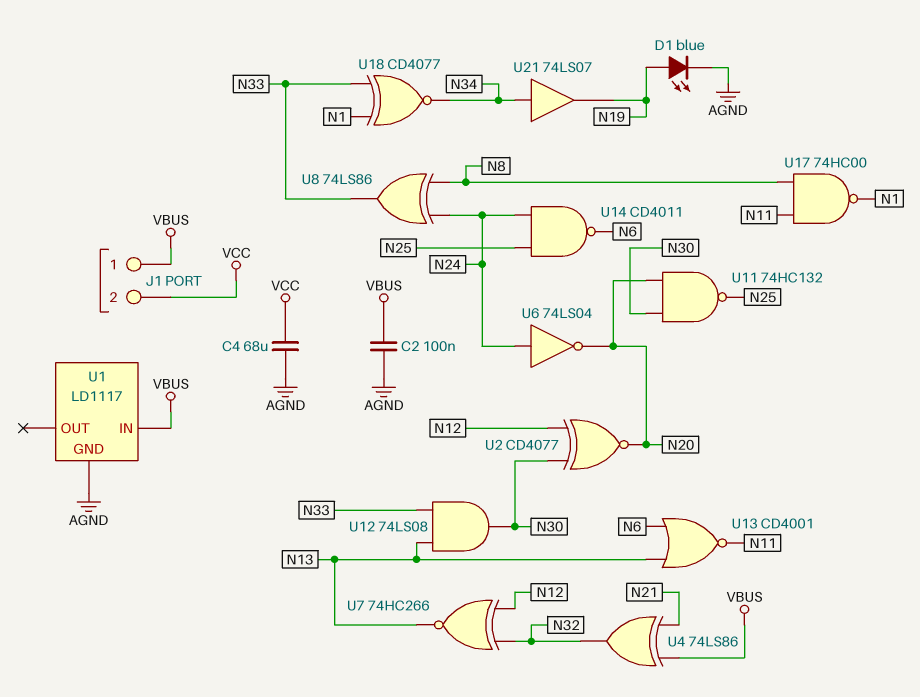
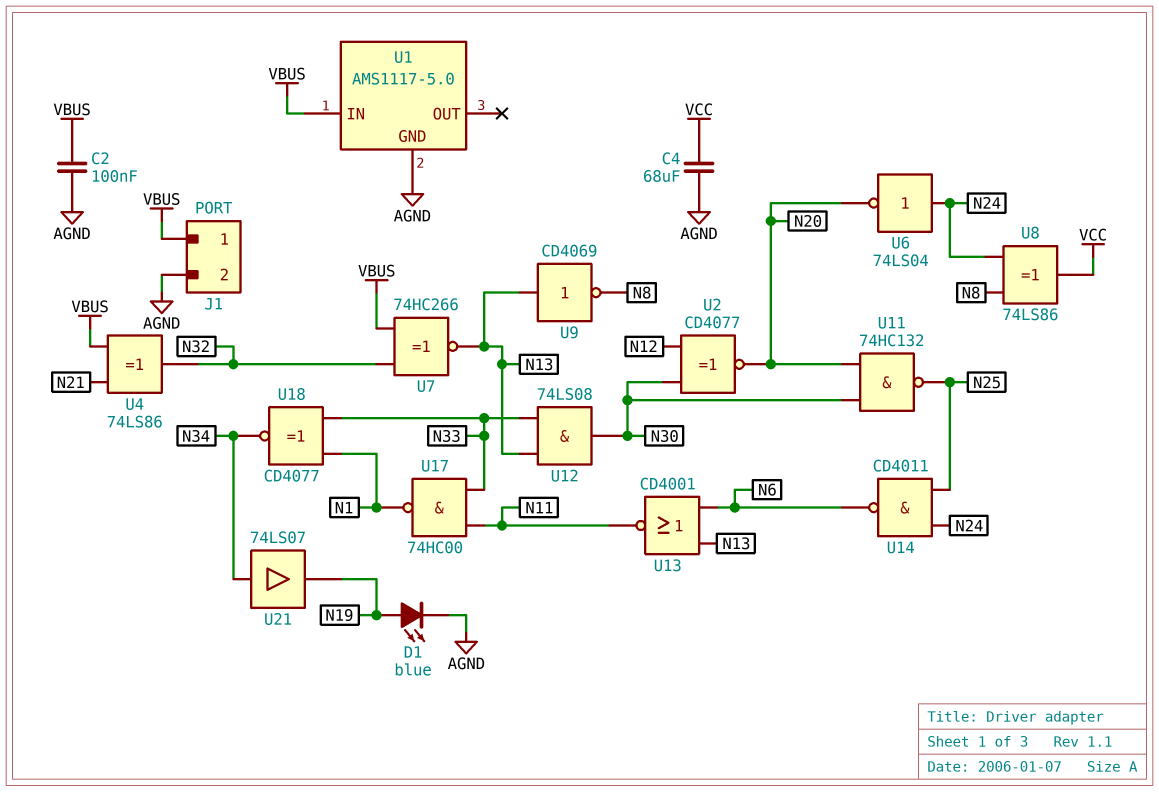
J1 pin 2: VCC -> AGND
U1: LD1117 -> AMS1117-5.0
U7: XNOR 74HC266 (in N12, in N32, out N13) -> XNOR 74HC266 (in N32, in VBUS, out N13)
U8: XOR 74LS86 (in N8, in N24, out N33) -> XOR 74LS86 (in N8, in N24, out VCC)
U9: none -> NOT CD4069 (in N13, out N8)
U17: NAND 74HC00 (in N8, in N11, out N1) -> NAND 74HC00 (in N11, in N33, out N1)

